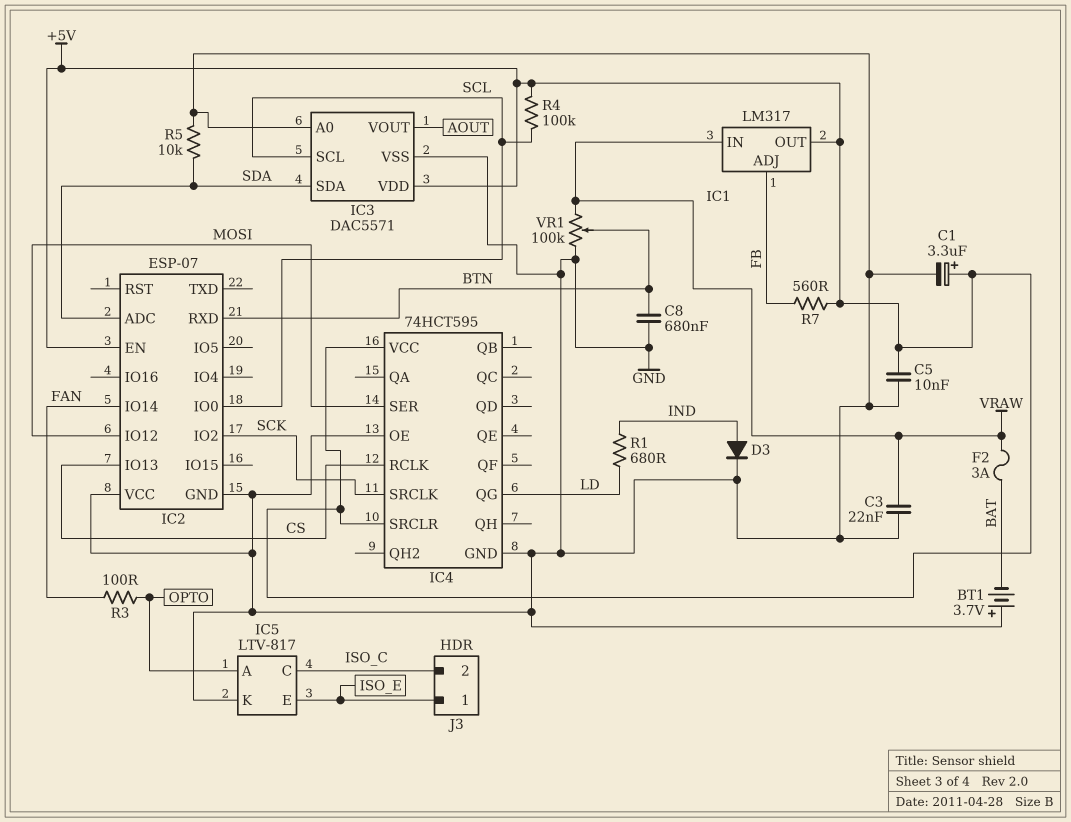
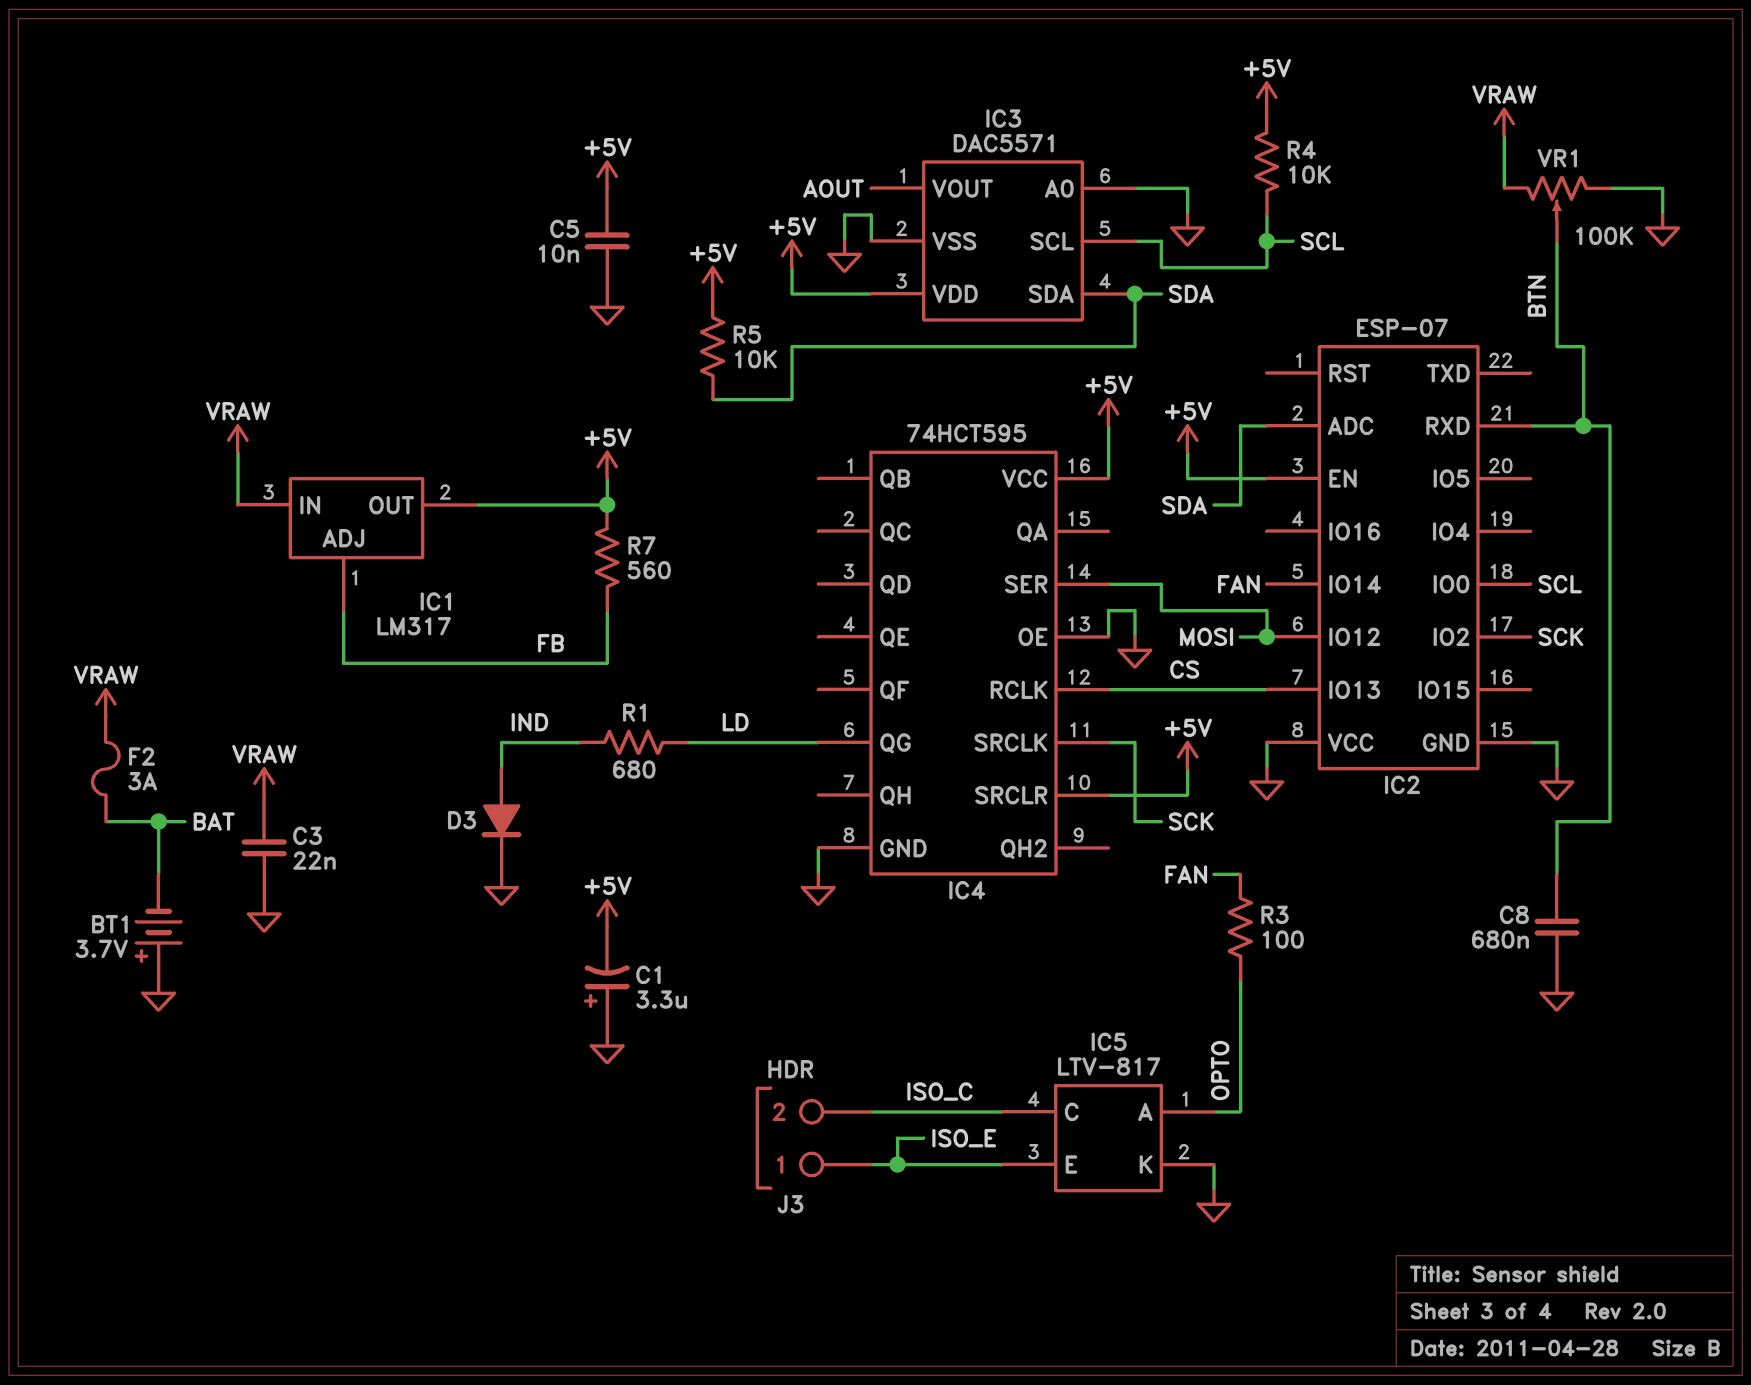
C1: 3.3uF (plus +5V, minus GND) -> 3.3uF (plus GND, minus +5V)
R4: 100k (+5V, SCL) -> 10k (+5V, SCL)
R5: 10k (GND, SDA) -> 10k (+5V, SDA)

